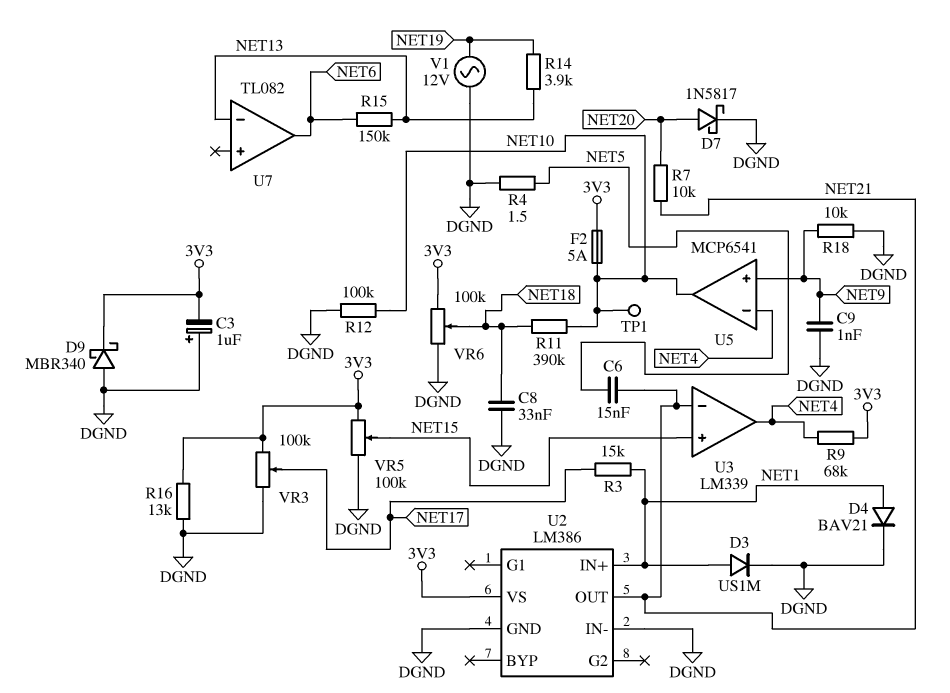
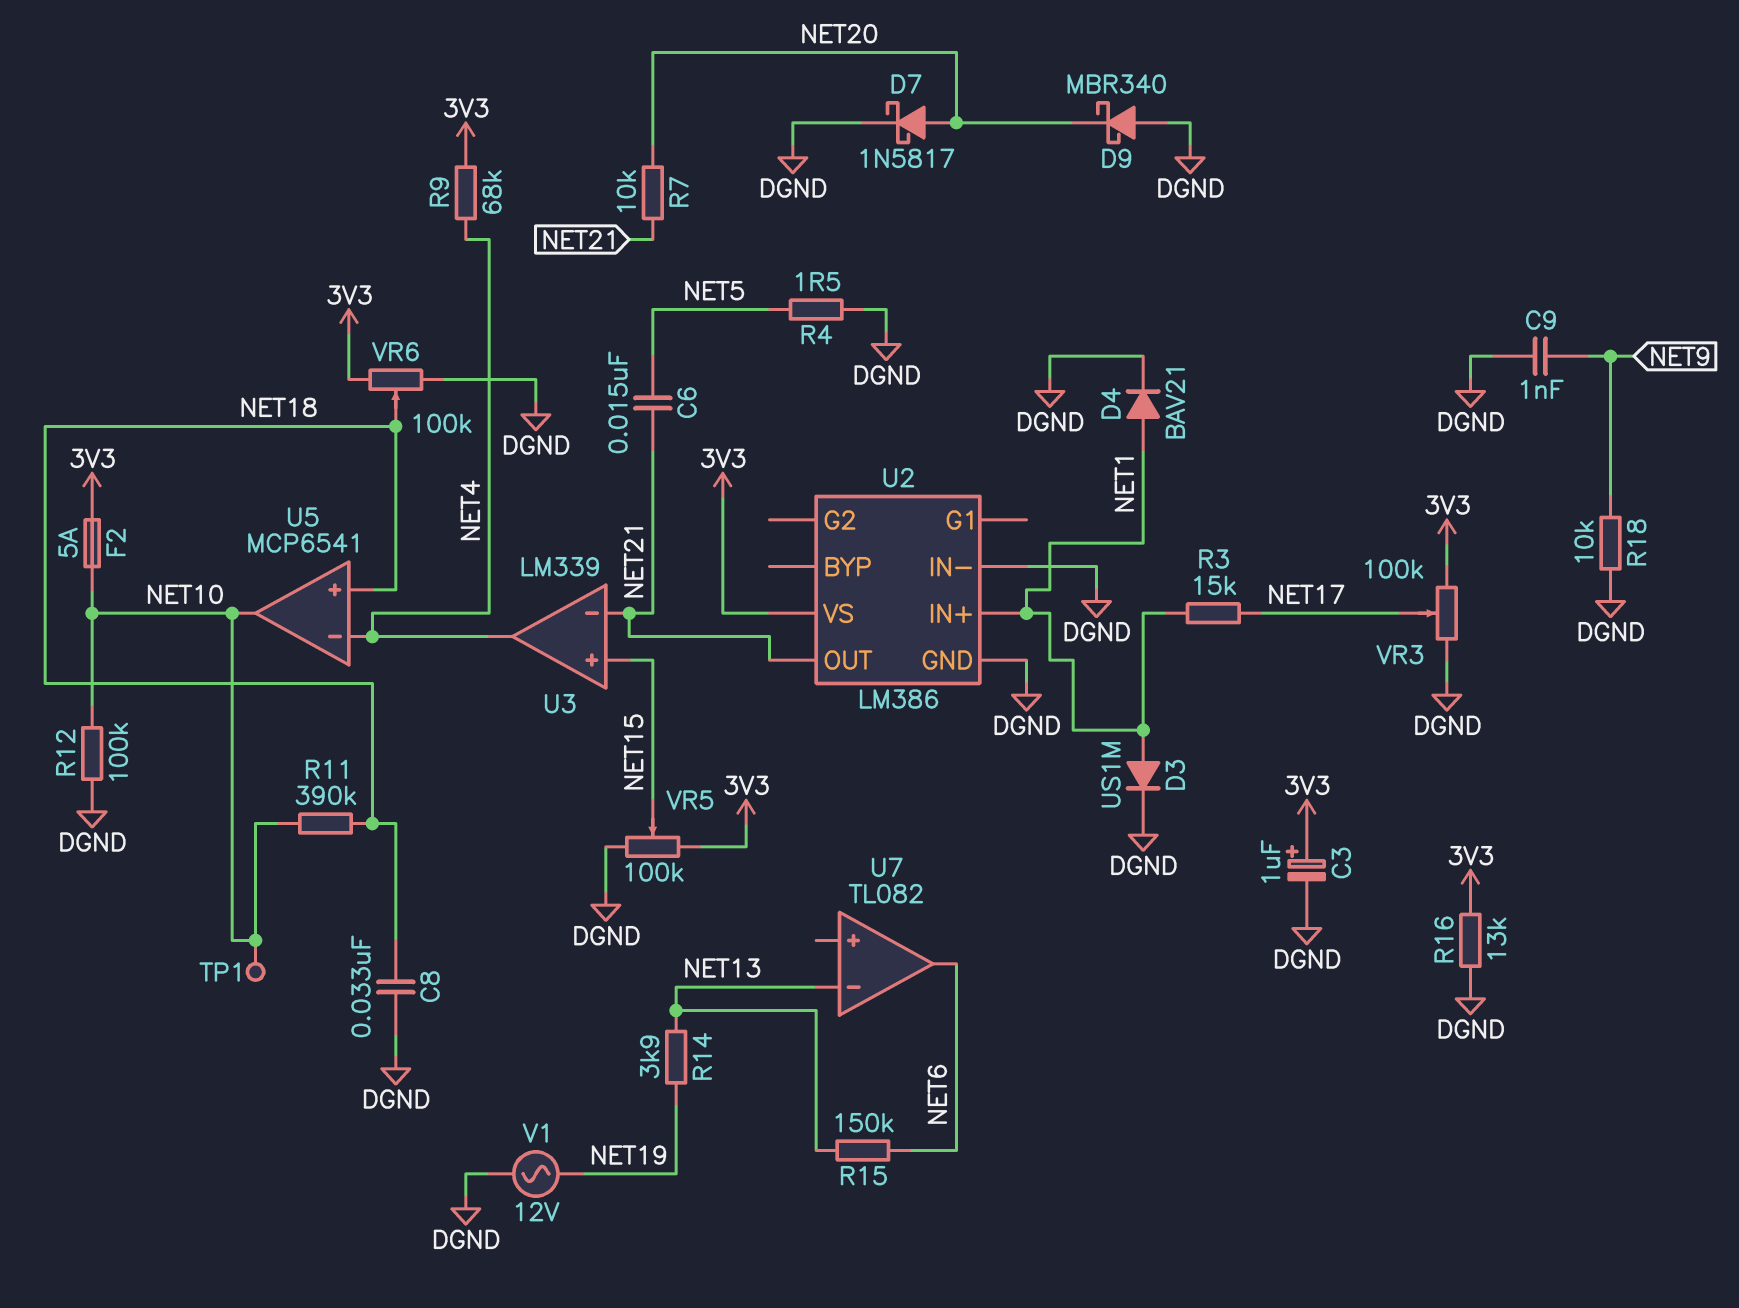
C3: 1uF (plus DGND, minus 3V3) -> 1uF (plus 3V3, minus DGND)
D9: schottky MBR340 (A DGND, K 3V3) -> schottky MBR340 (A DGND, K NET20)
U5 pin in+: NET9 -> NET18

